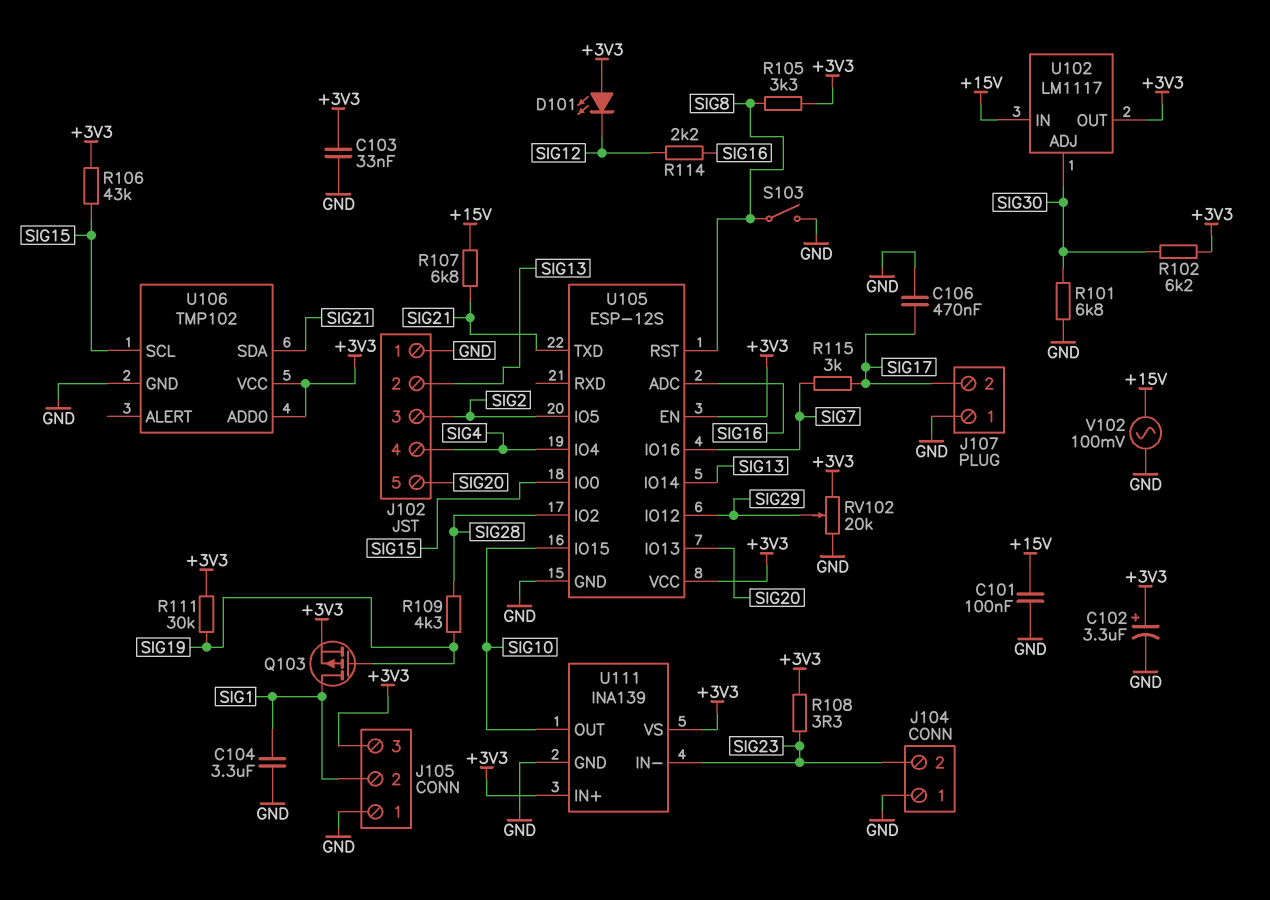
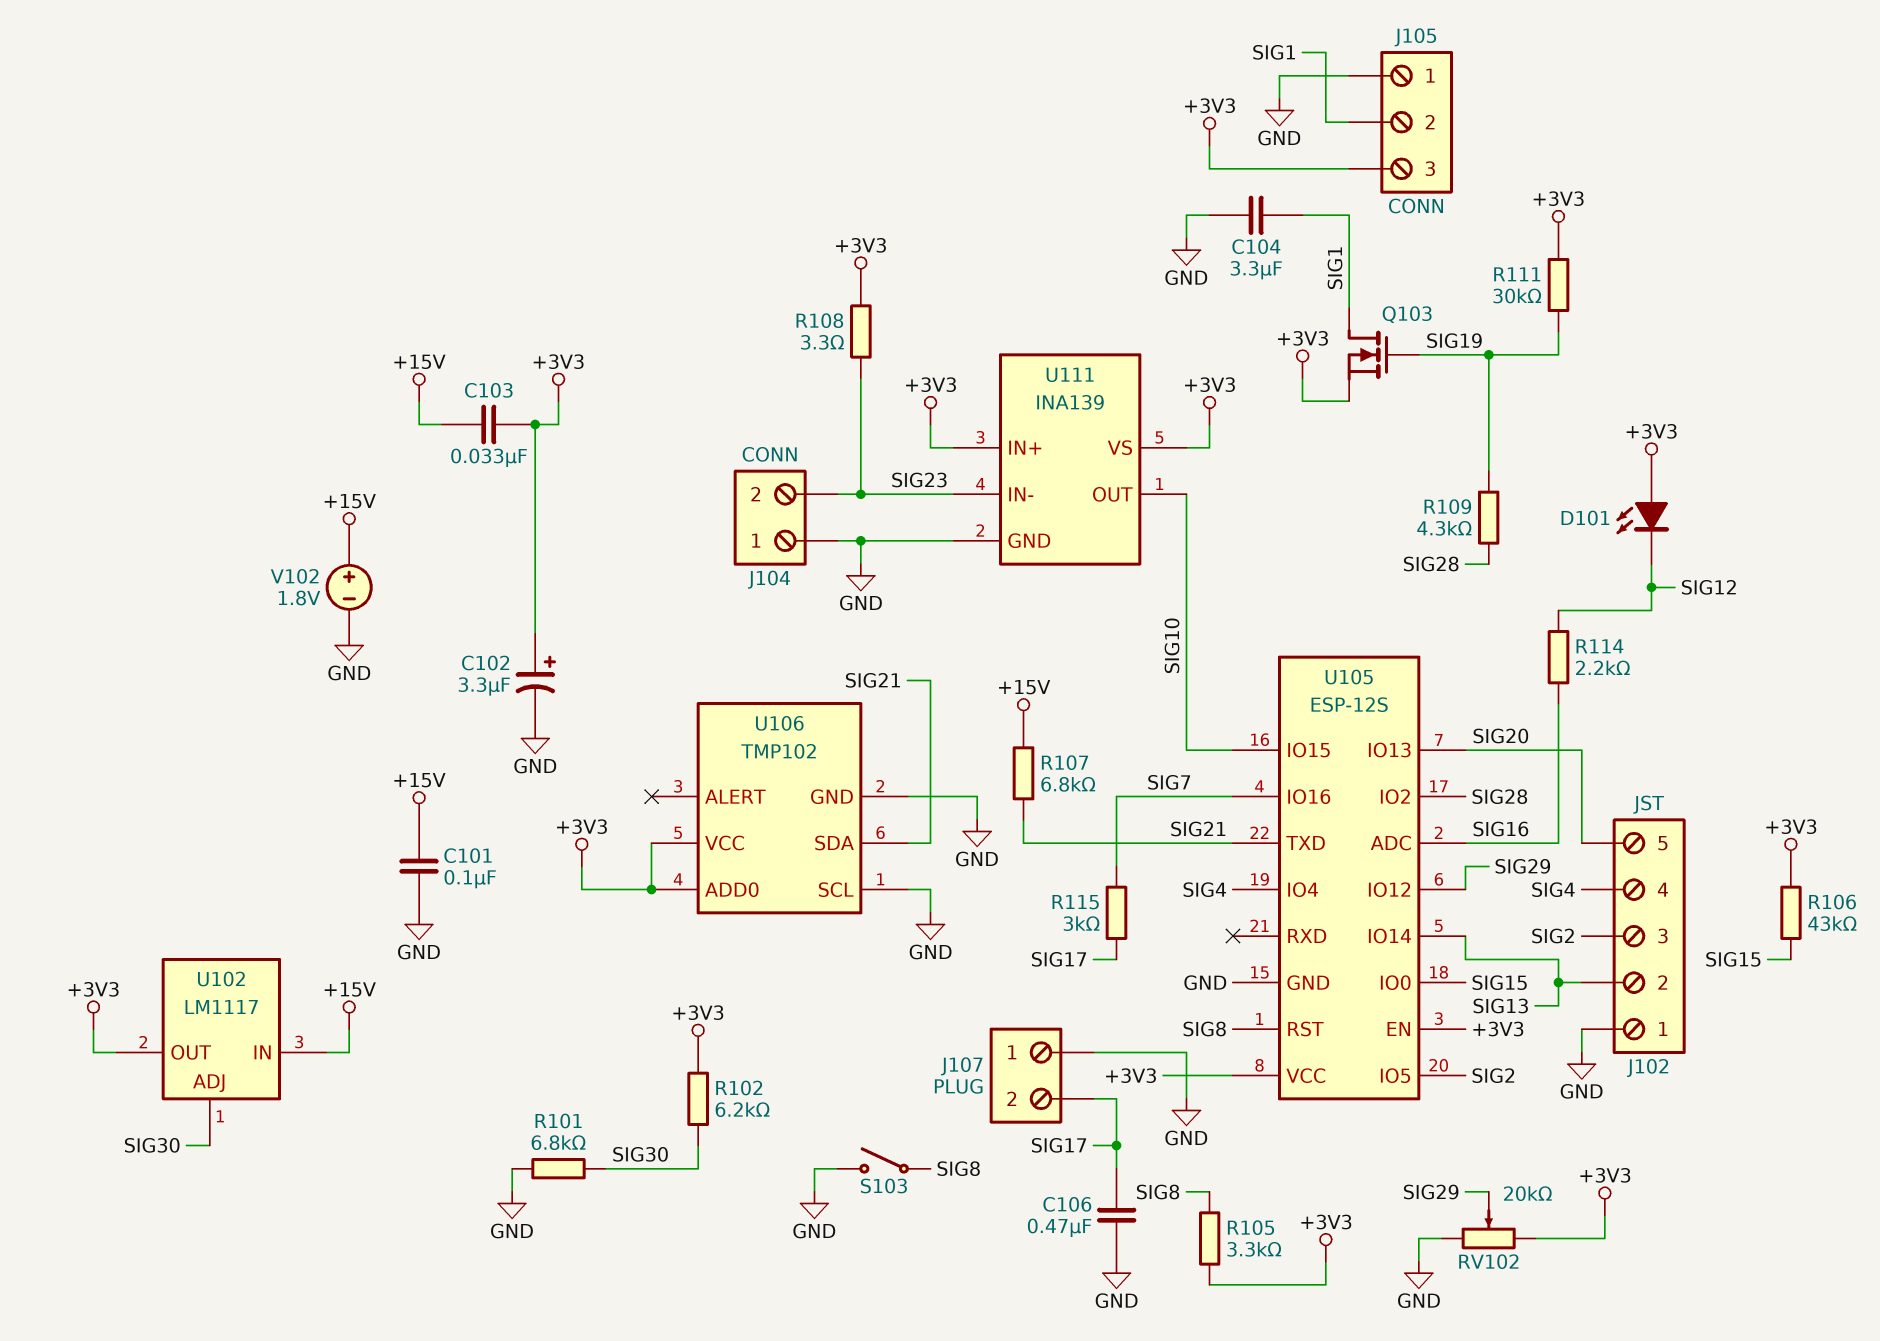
C103: 33nF (+3V3, GND) -> 33nF (+3V3, +15V)
Q103: PMOS (G SIG19, D SIG1, S +3V3) -> NMOS (G SIG19, D SIG1, S +3V3)
U106 pin SCL: SIG15 -> GND
V102: AC 100mV (+15V, GND) -> 1.8V (plus +15V, minus GND)

